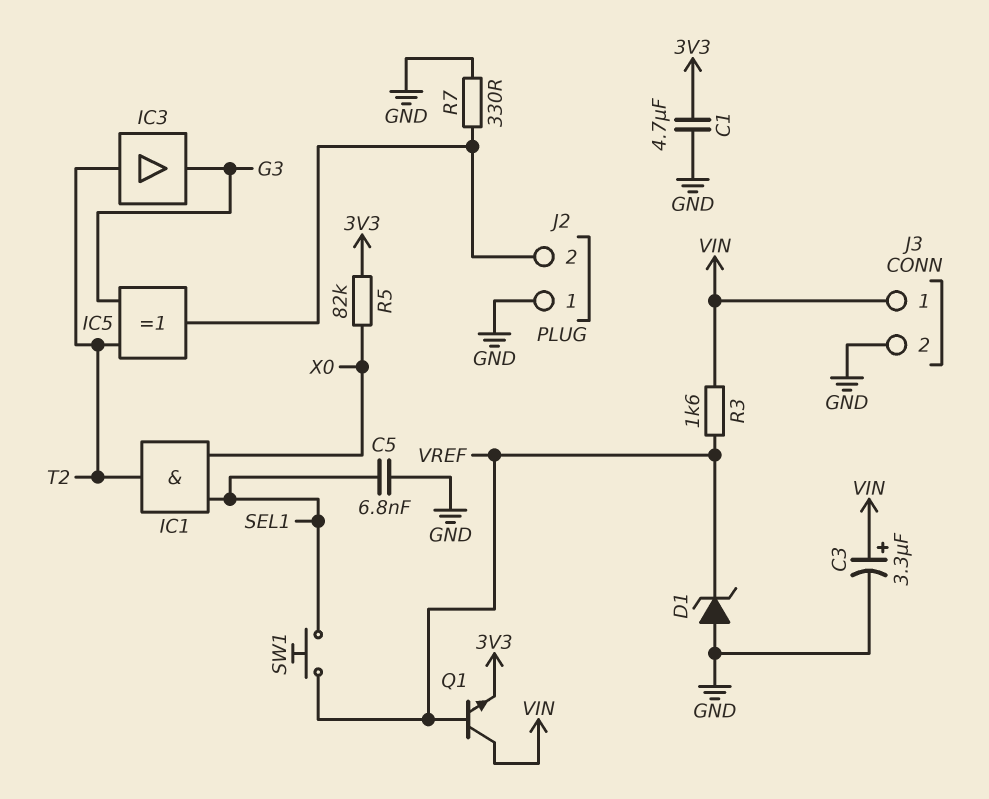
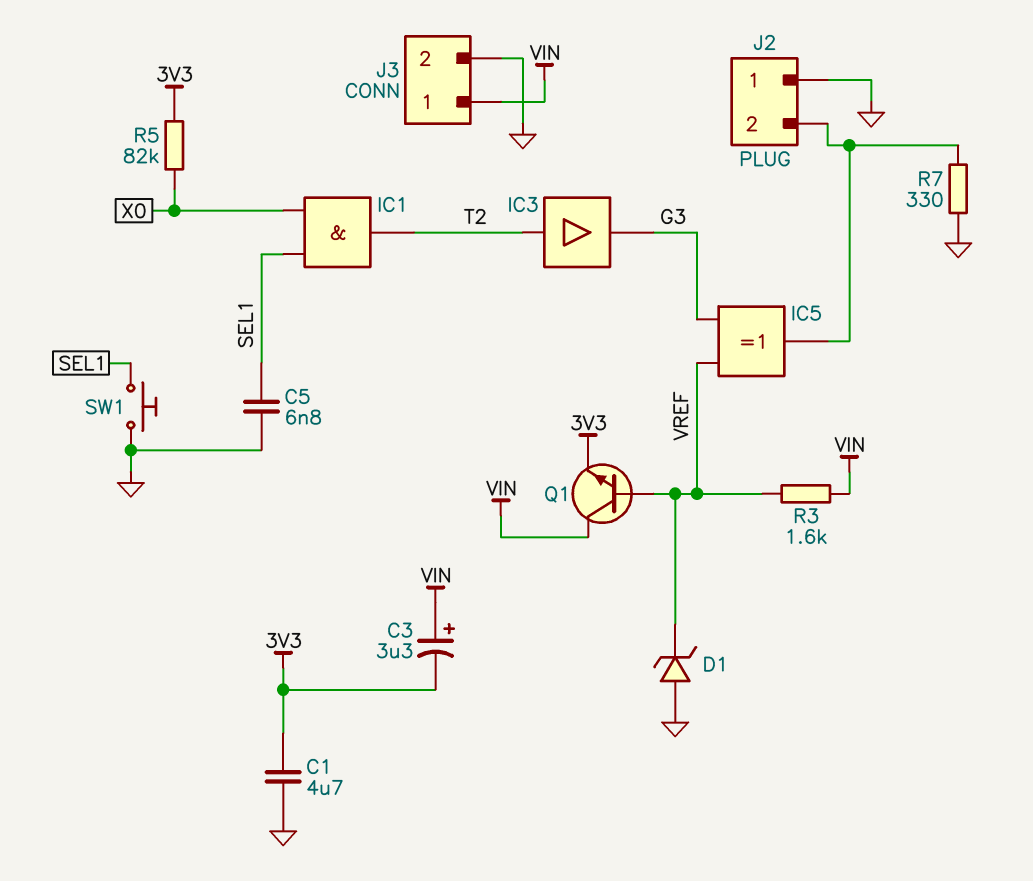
C3: 3.3uF (plus VIN, minus GND) -> 3.3uF (plus VIN, minus 3V3)
IC5: XOR (in G3, in T2, out J2/2) -> XOR (in G3, in VREF, out J2/2)
SW1: button (SEL1, VREF) -> button (GND, SEL1)

